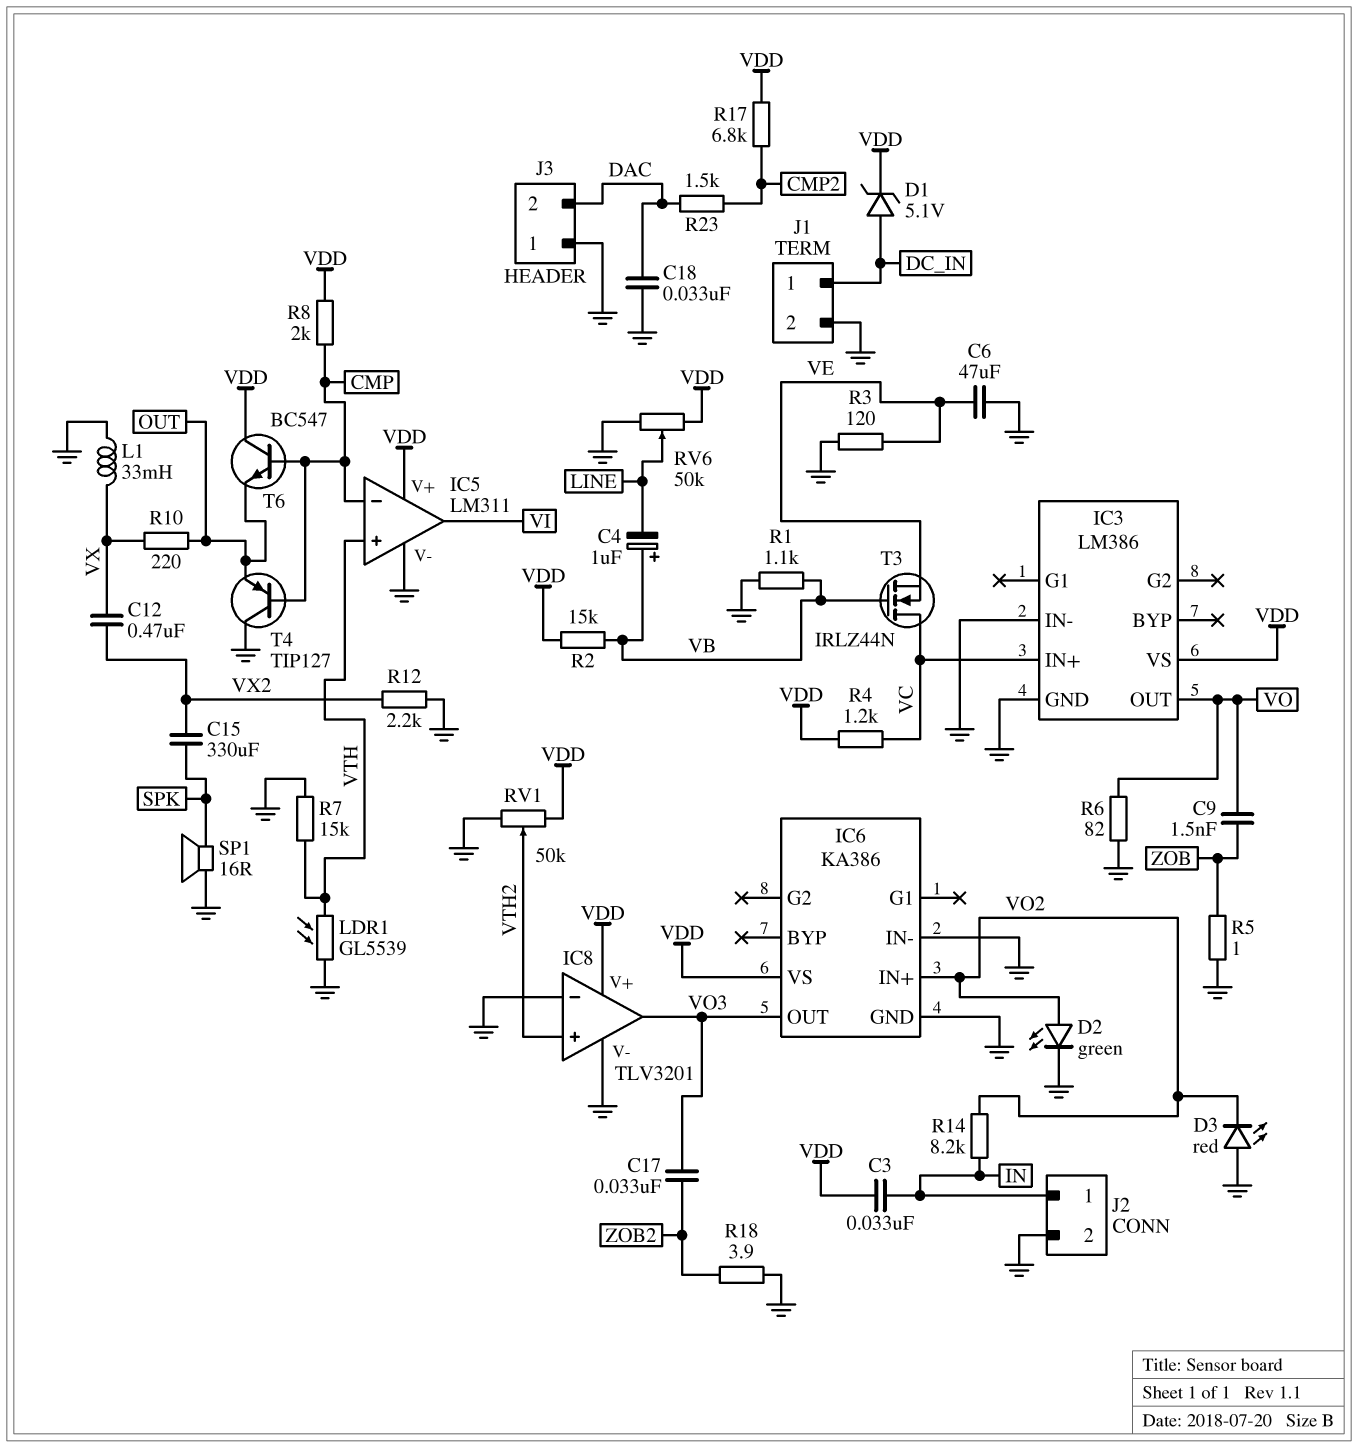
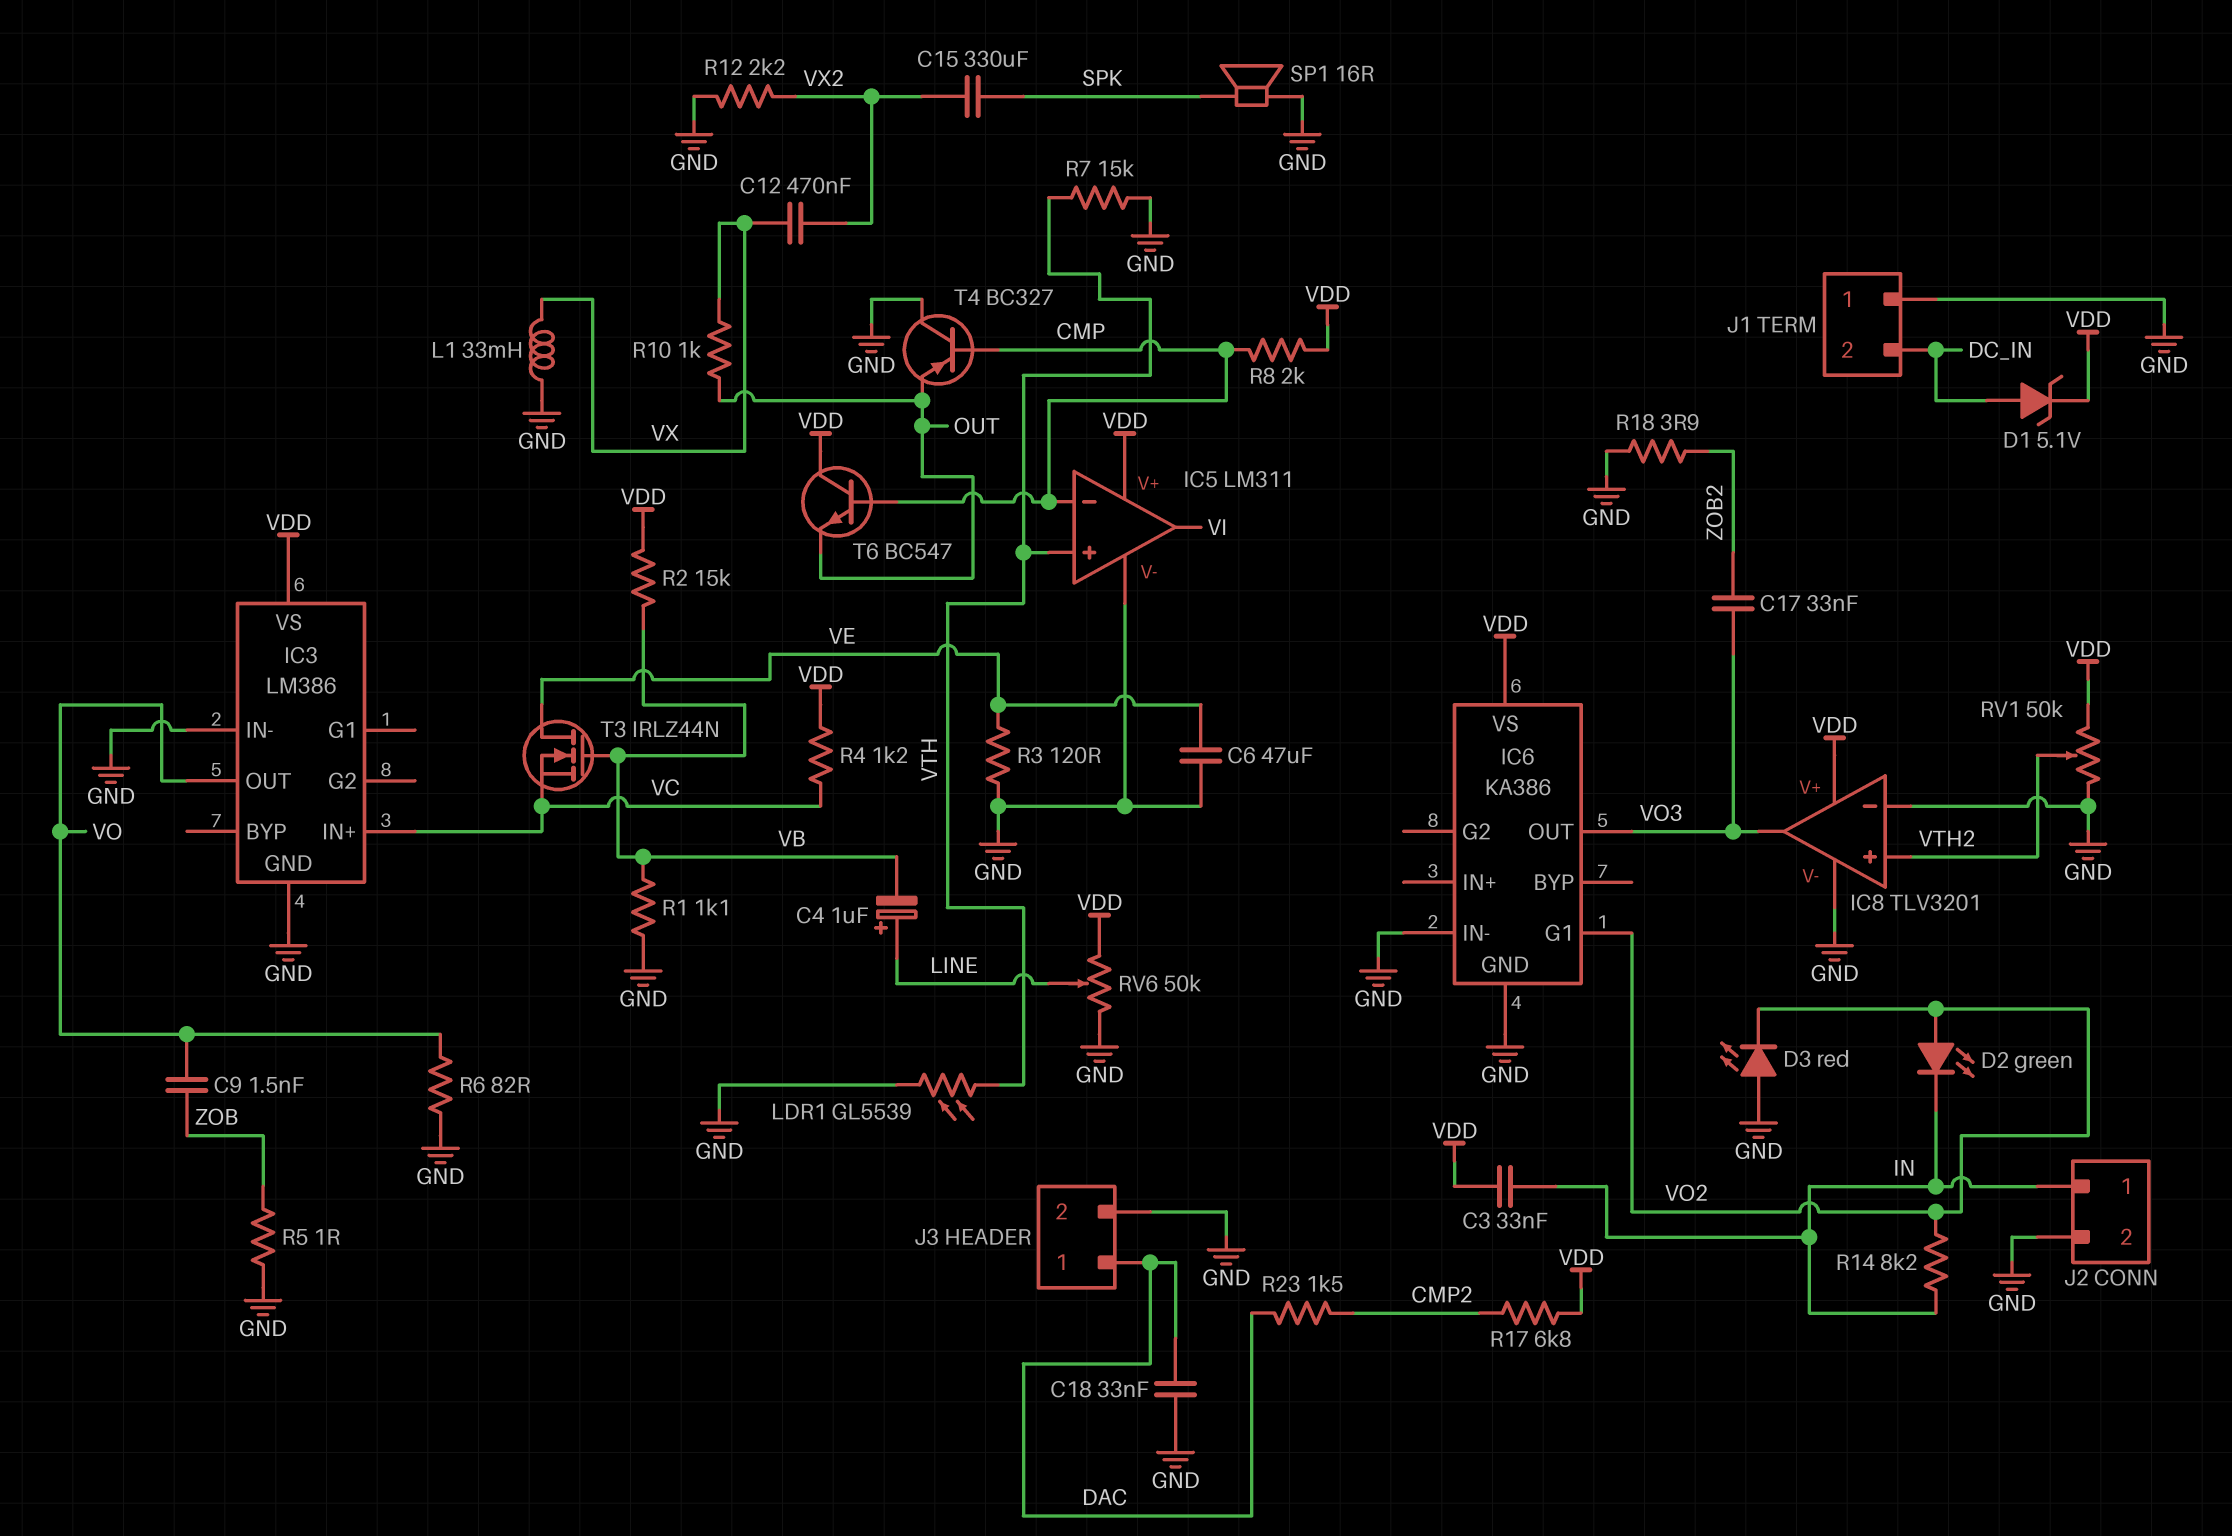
C4: 1uF (plus VB, minus LINE) -> 1uF (plus LINE, minus VB)
D2: LED green (A VO2, K GND) -> LED green (A VO2, K IN)
IC6 pin G1: none -> VO2
IC6 pin IN+: VO2 -> none
J1 pin 1: DC_IN -> GND
J1 pin 2: GND -> DC_IN
J3 pin 1: GND -> DAC
J3 pin 2: DAC -> GND
R10: 220 (OUT, VX) -> 1k (OUT, VX)
T3: NMOS IRLZ44N (G VB, D VC, S VE) -> NMOS IRLZ44N (G VB, D VE, S VC)
T4: PNP TIP127 (B CMP, C GND, E OUT) -> PNP BC327 (B CMP, C GND, E OUT)

